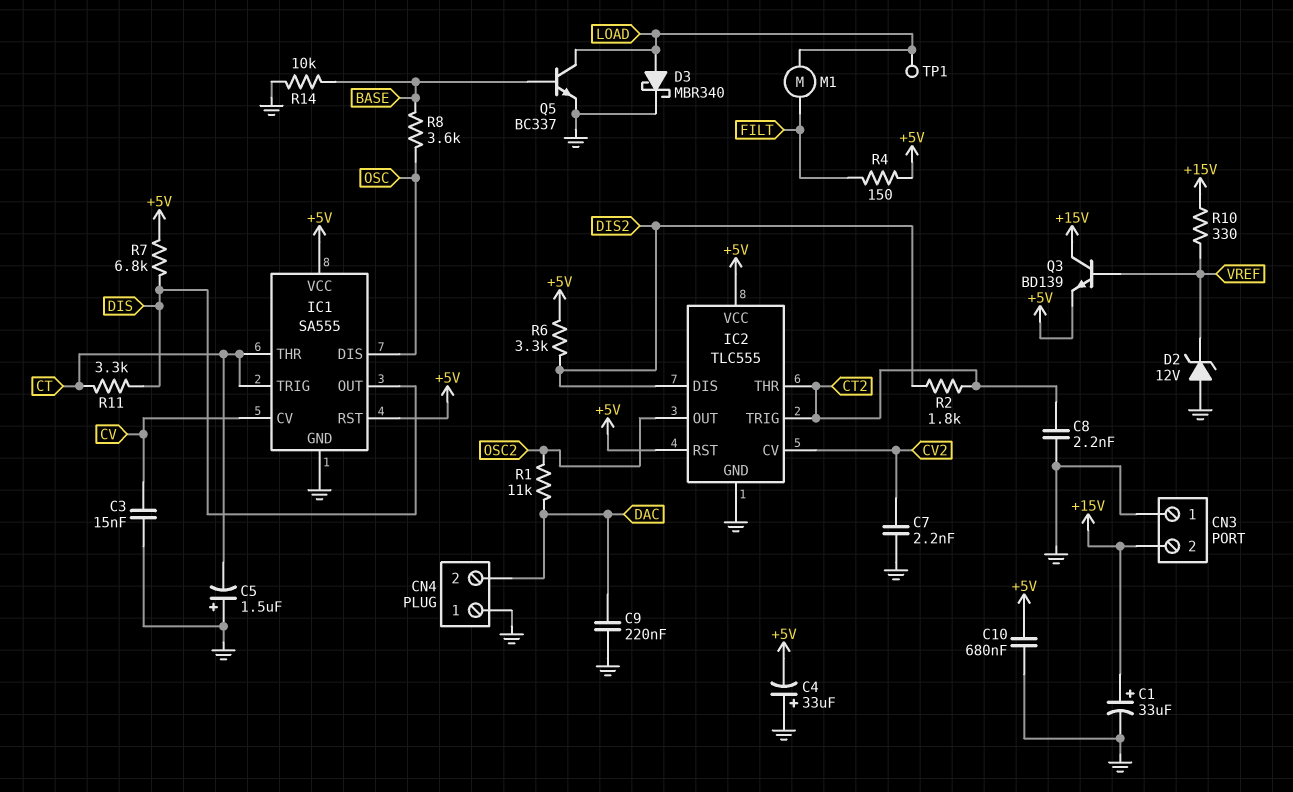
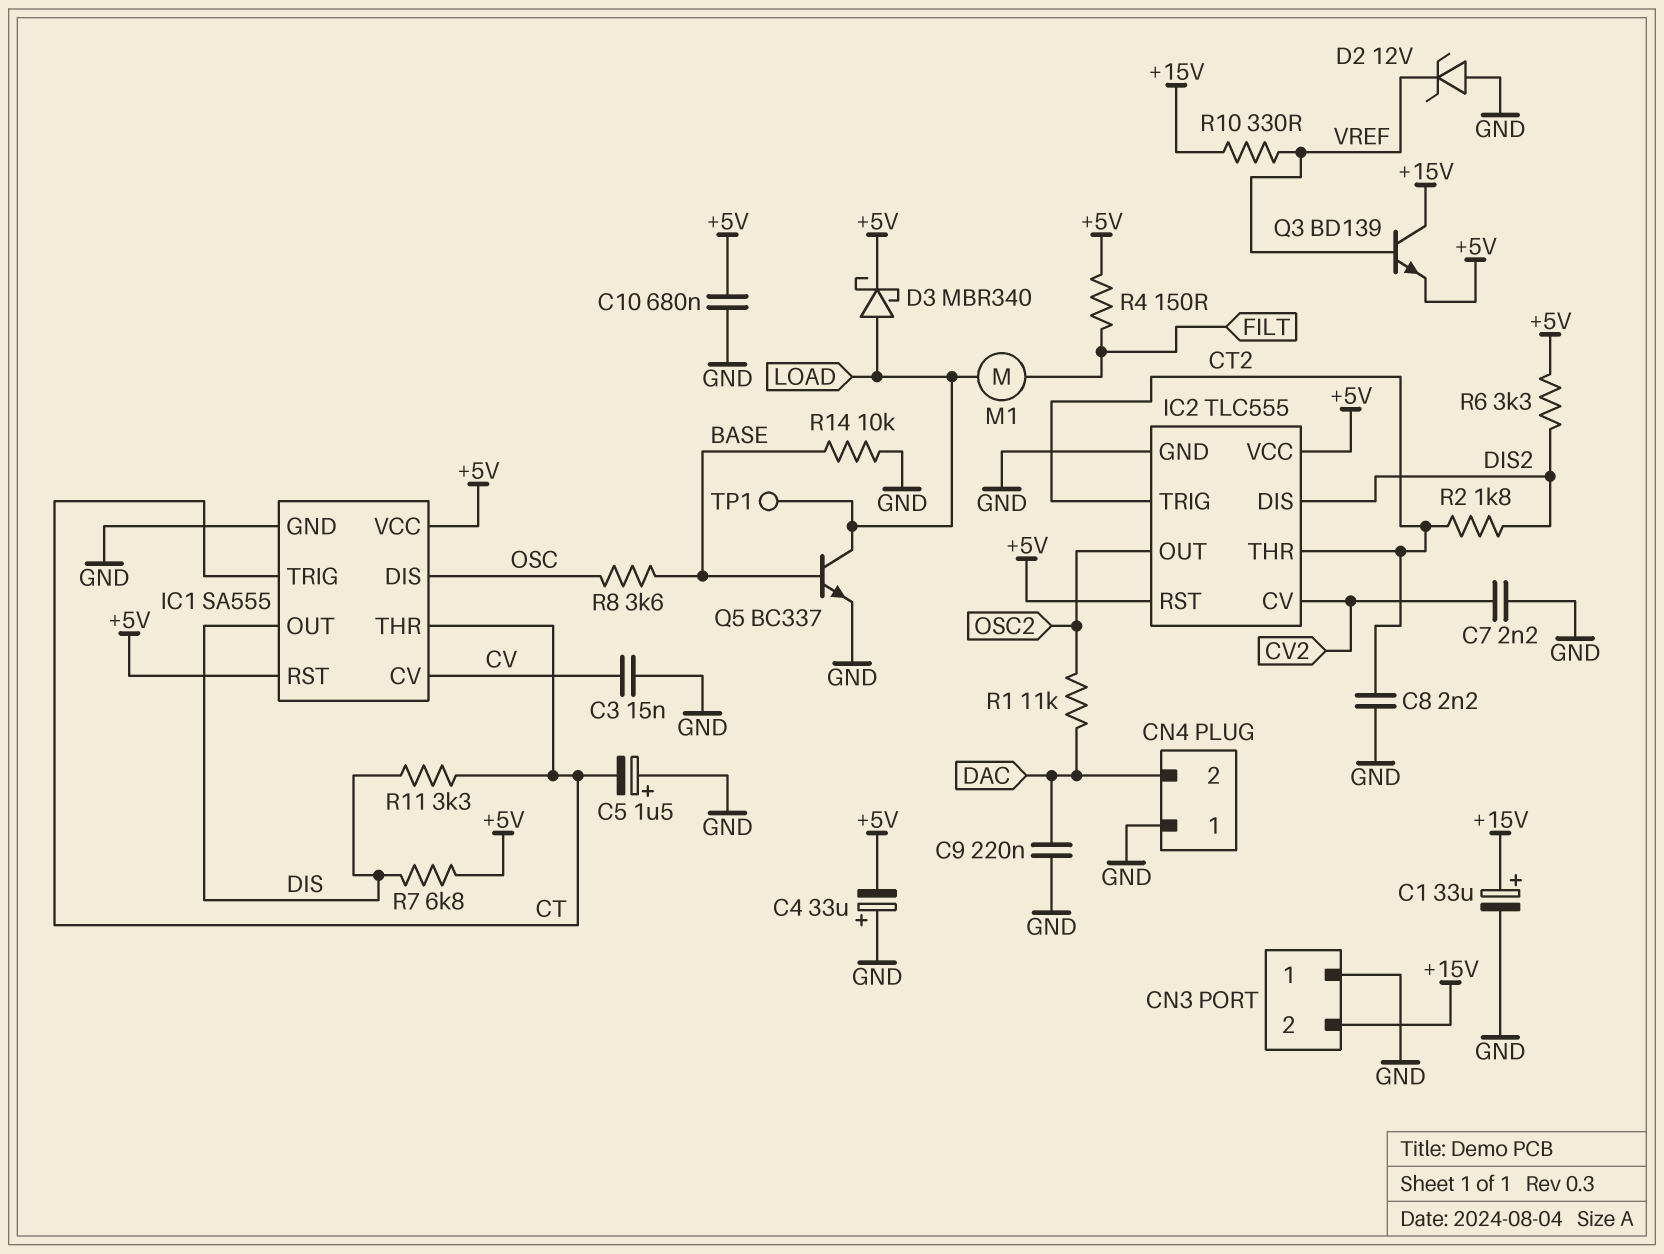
D3: schottky MBR340 (A LOAD, K GND) -> schottky MBR340 (A LOAD, K +5V)

